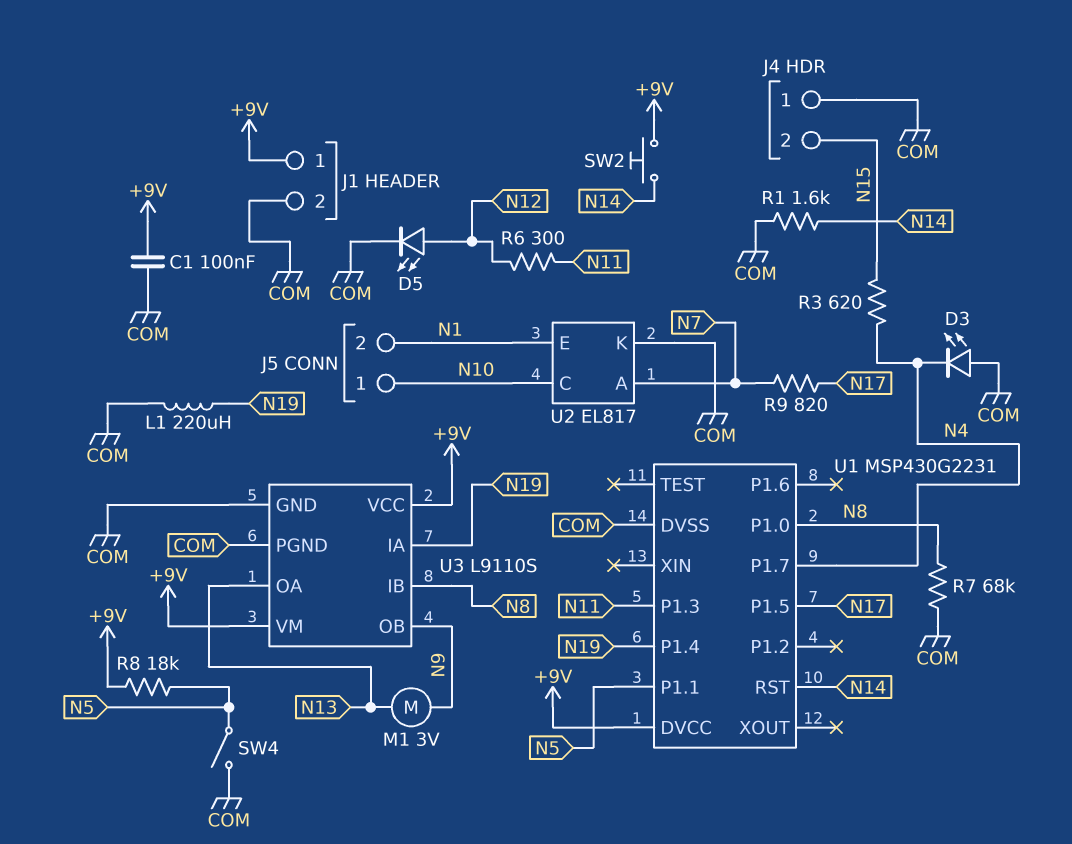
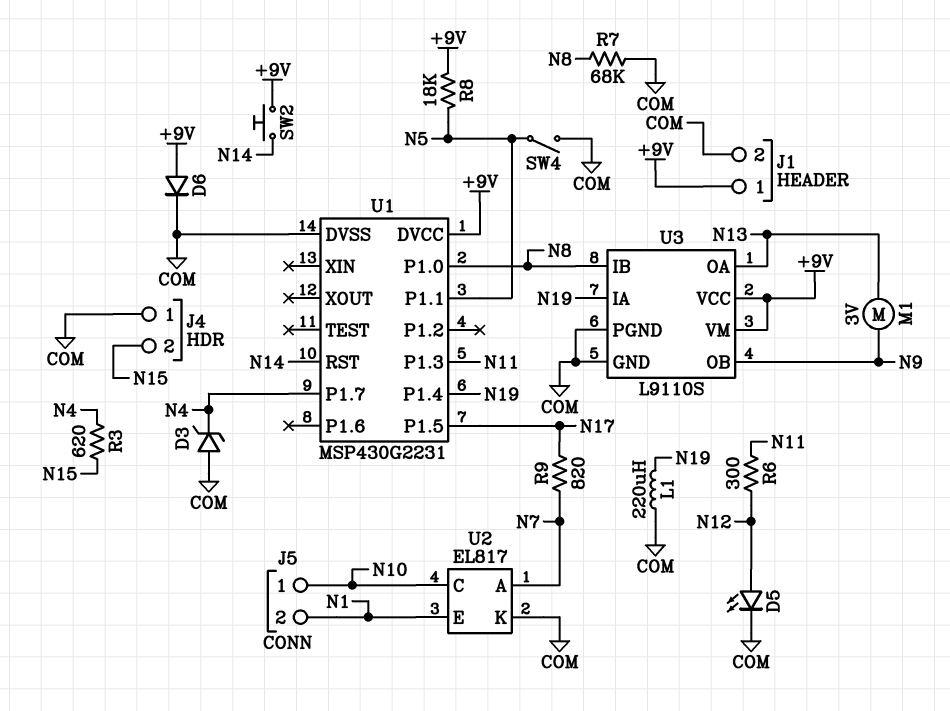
C1: 100nF (+9V, COM) -> none
D3: LED (A COM, K N4) -> zener (A COM, K N4)
D6: none -> diode (A +9V, K COM)
R1: 1.6k (COM, N14) -> none

